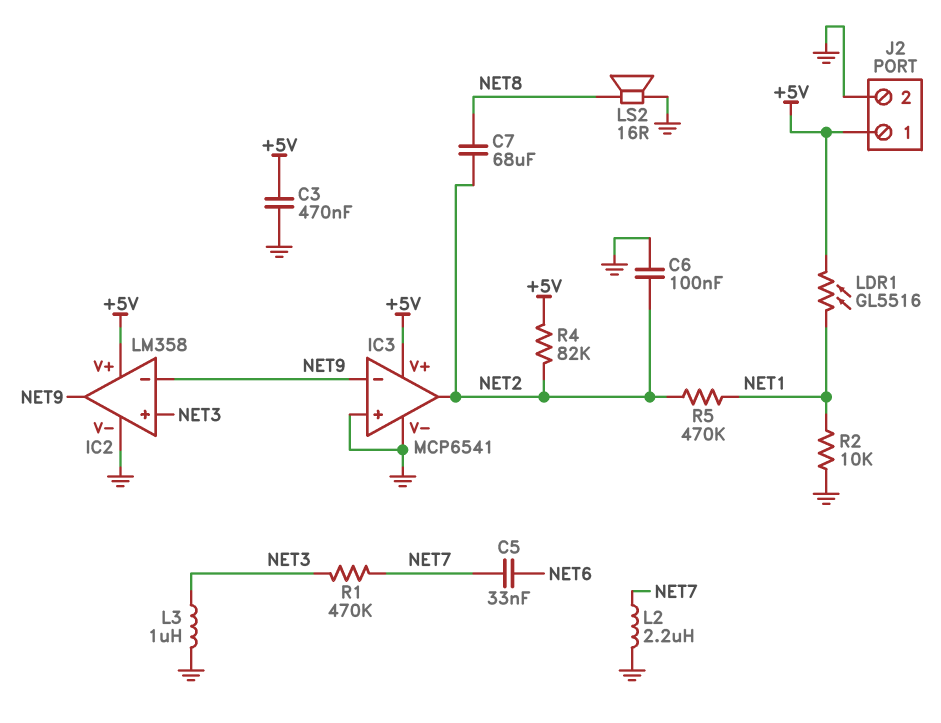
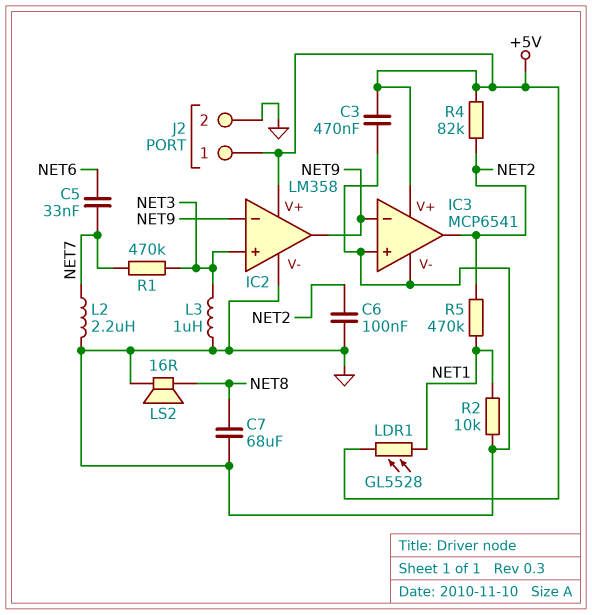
C7: 68uF (NET2, NET8) -> 68uF (GND, NET8)
LDR1: GL5516 (+5V, NET1) -> GL5528 (+5V, NET1)

